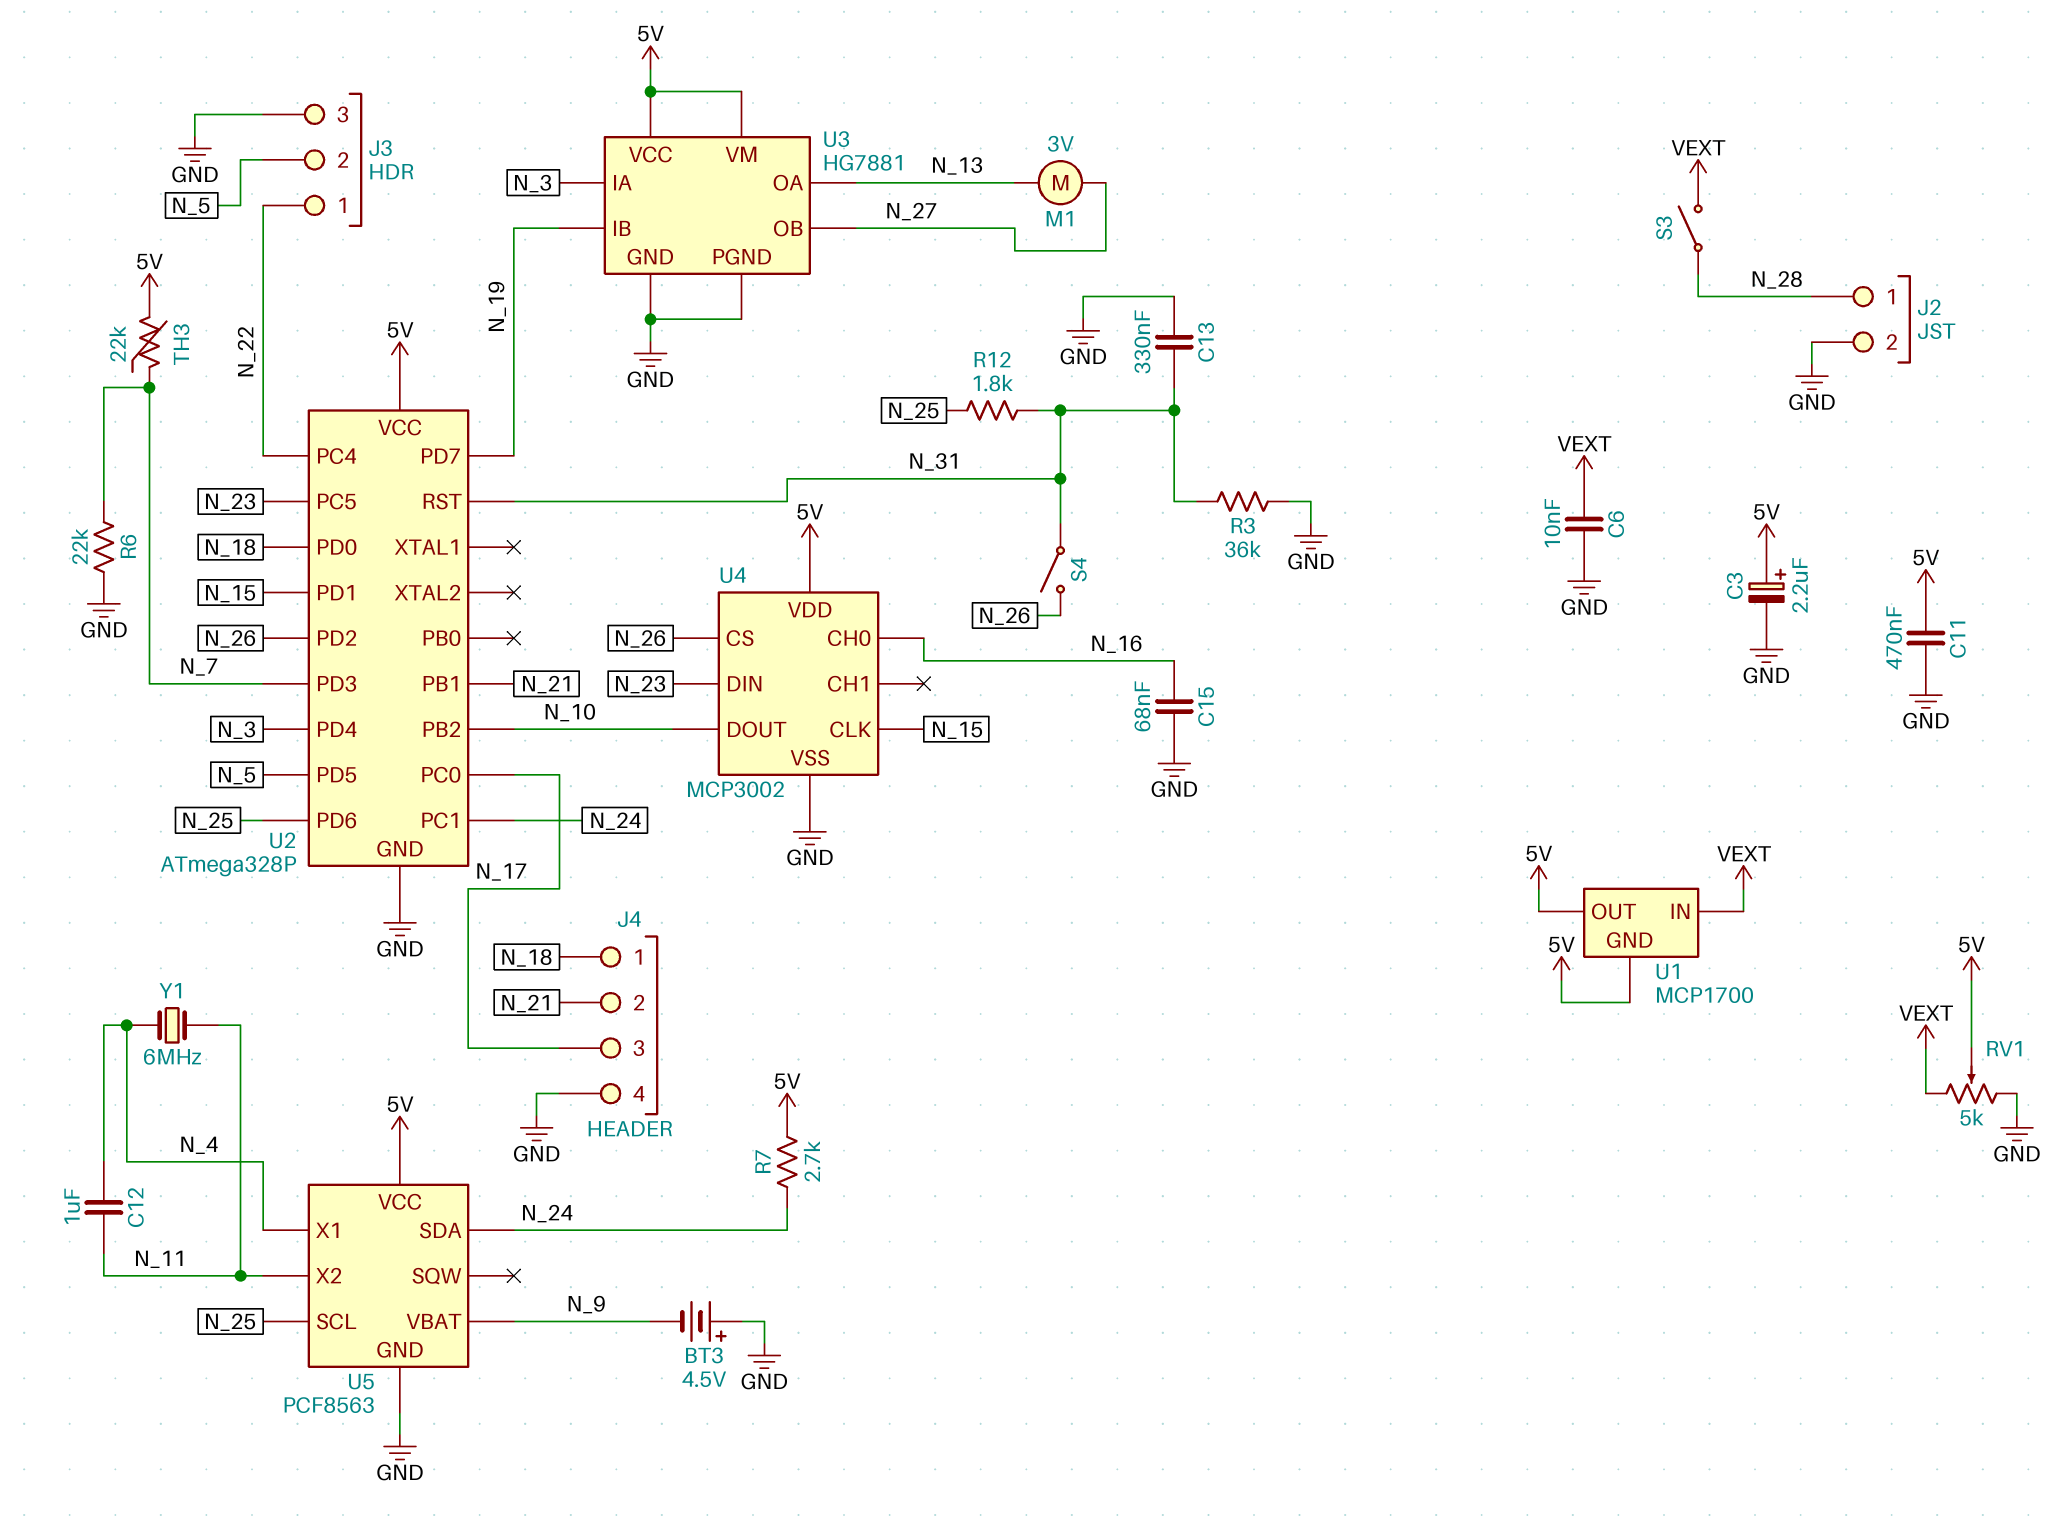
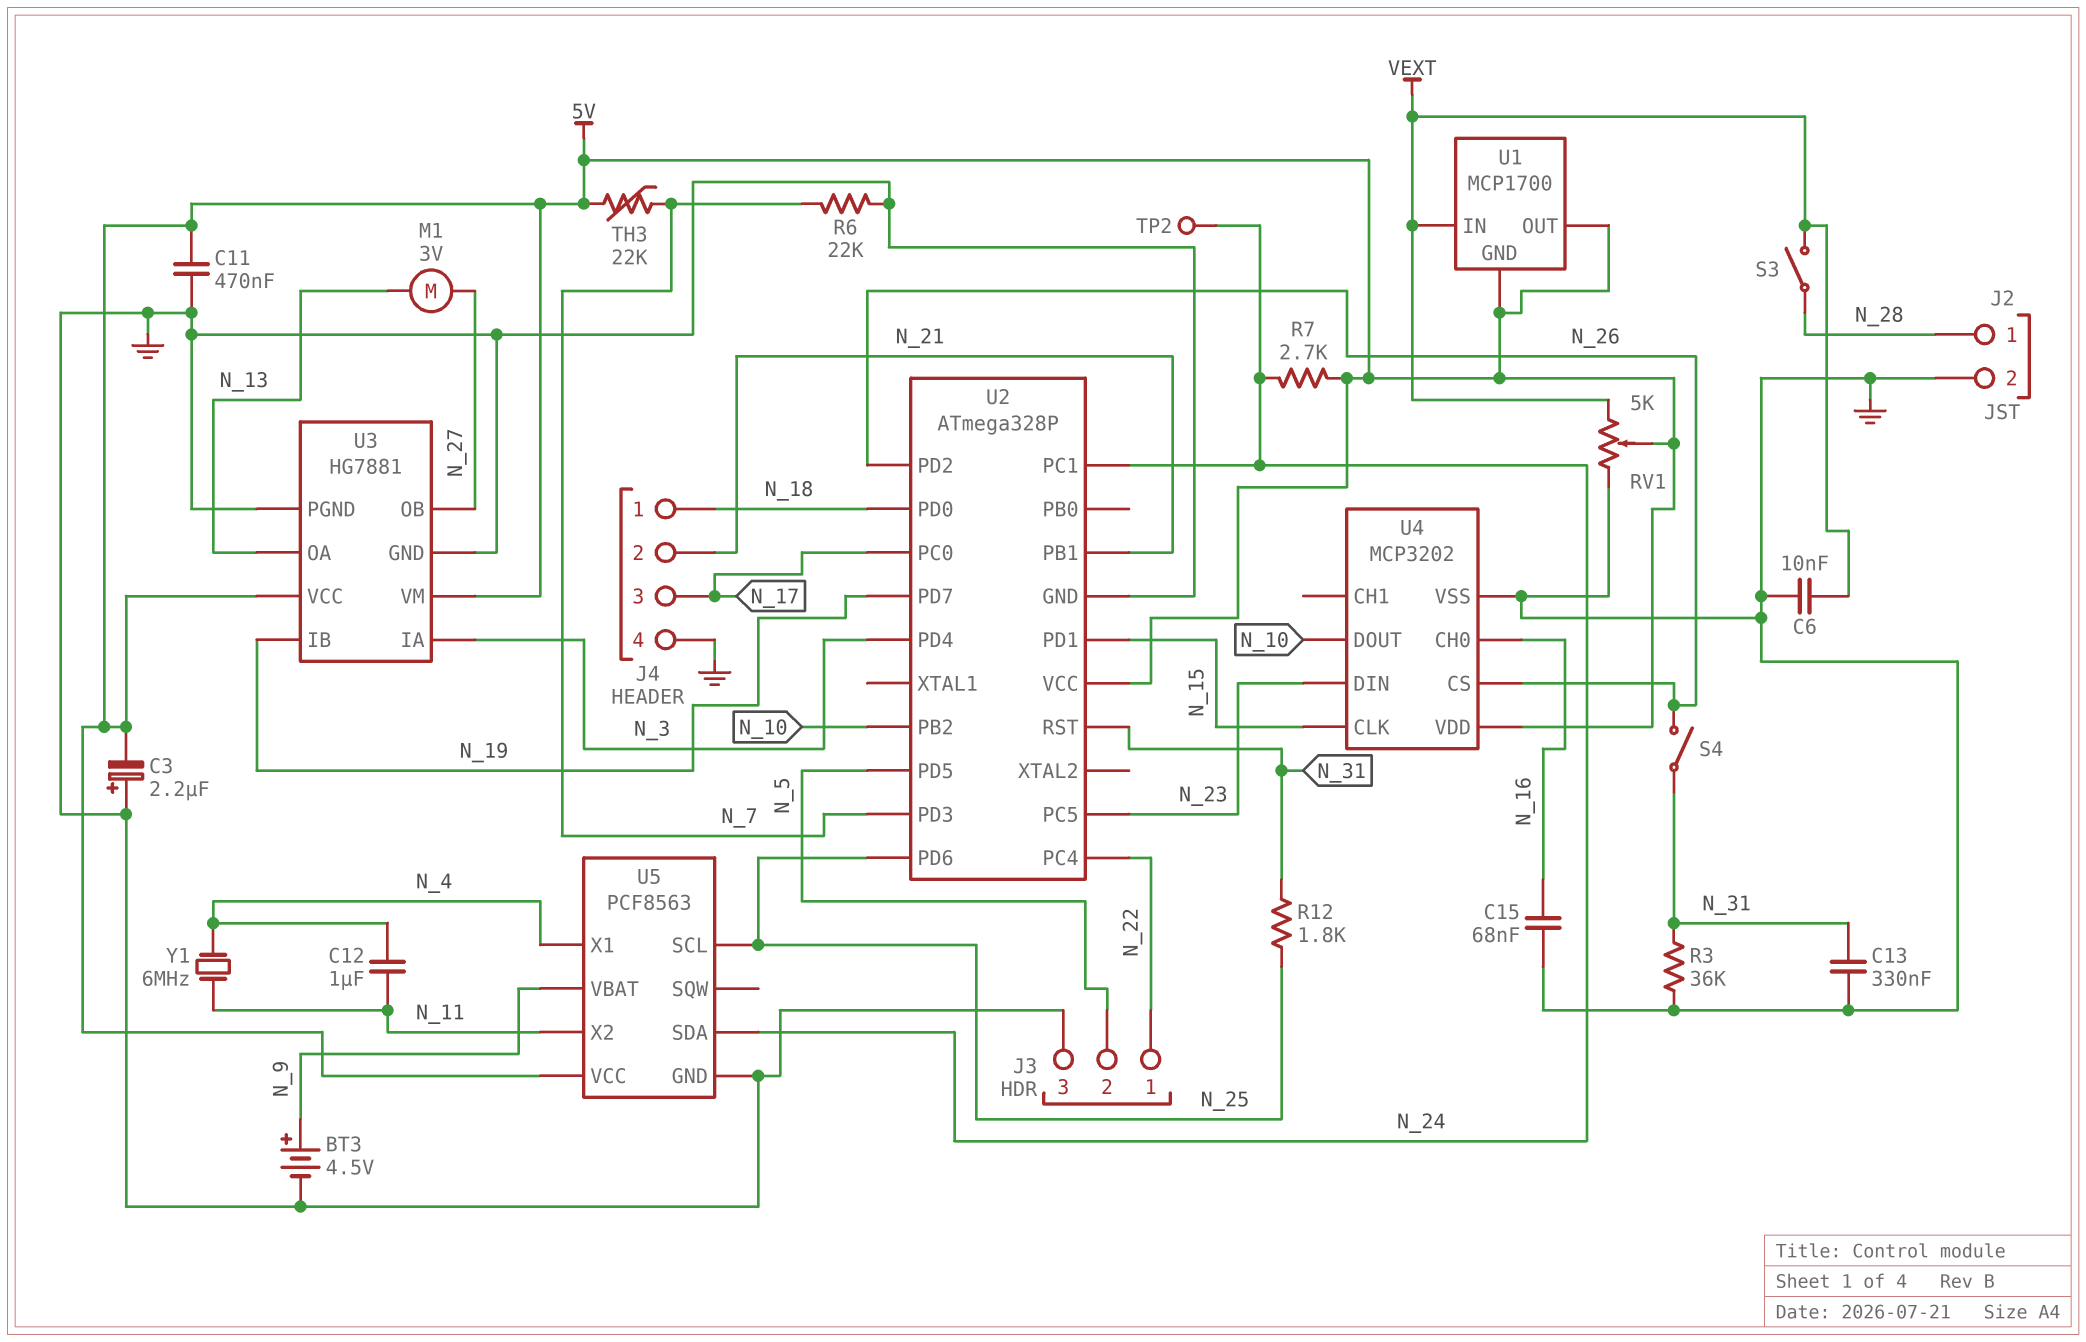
BT3: 4.5V (plus GND, minus N_9) -> 4.5V (plus N_9, minus GND)
C3: 2.2uF (plus 5V, minus GND) -> 2.2uF (plus GND, minus 5V)
TP2: none -> test point (N_24)
U4: MCP3002 -> MCP3202

